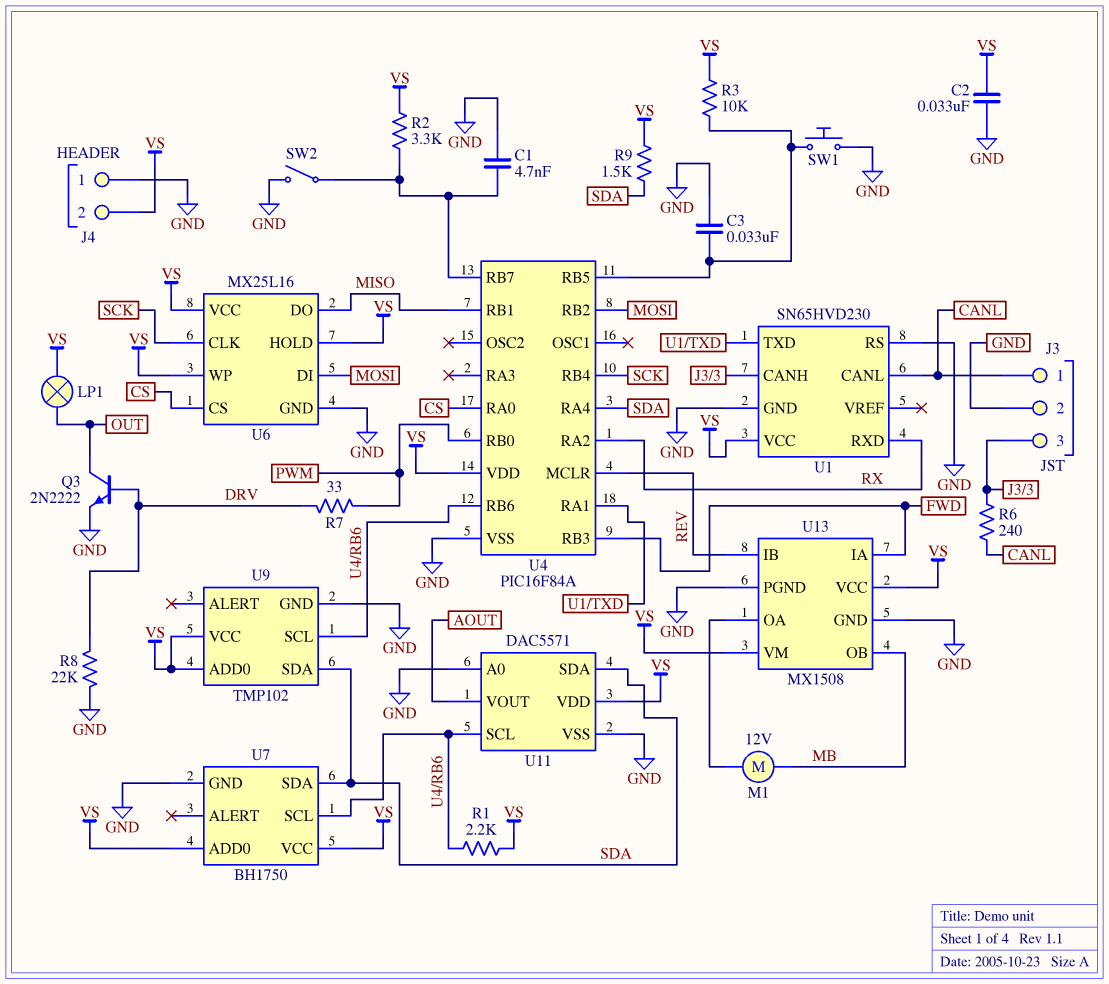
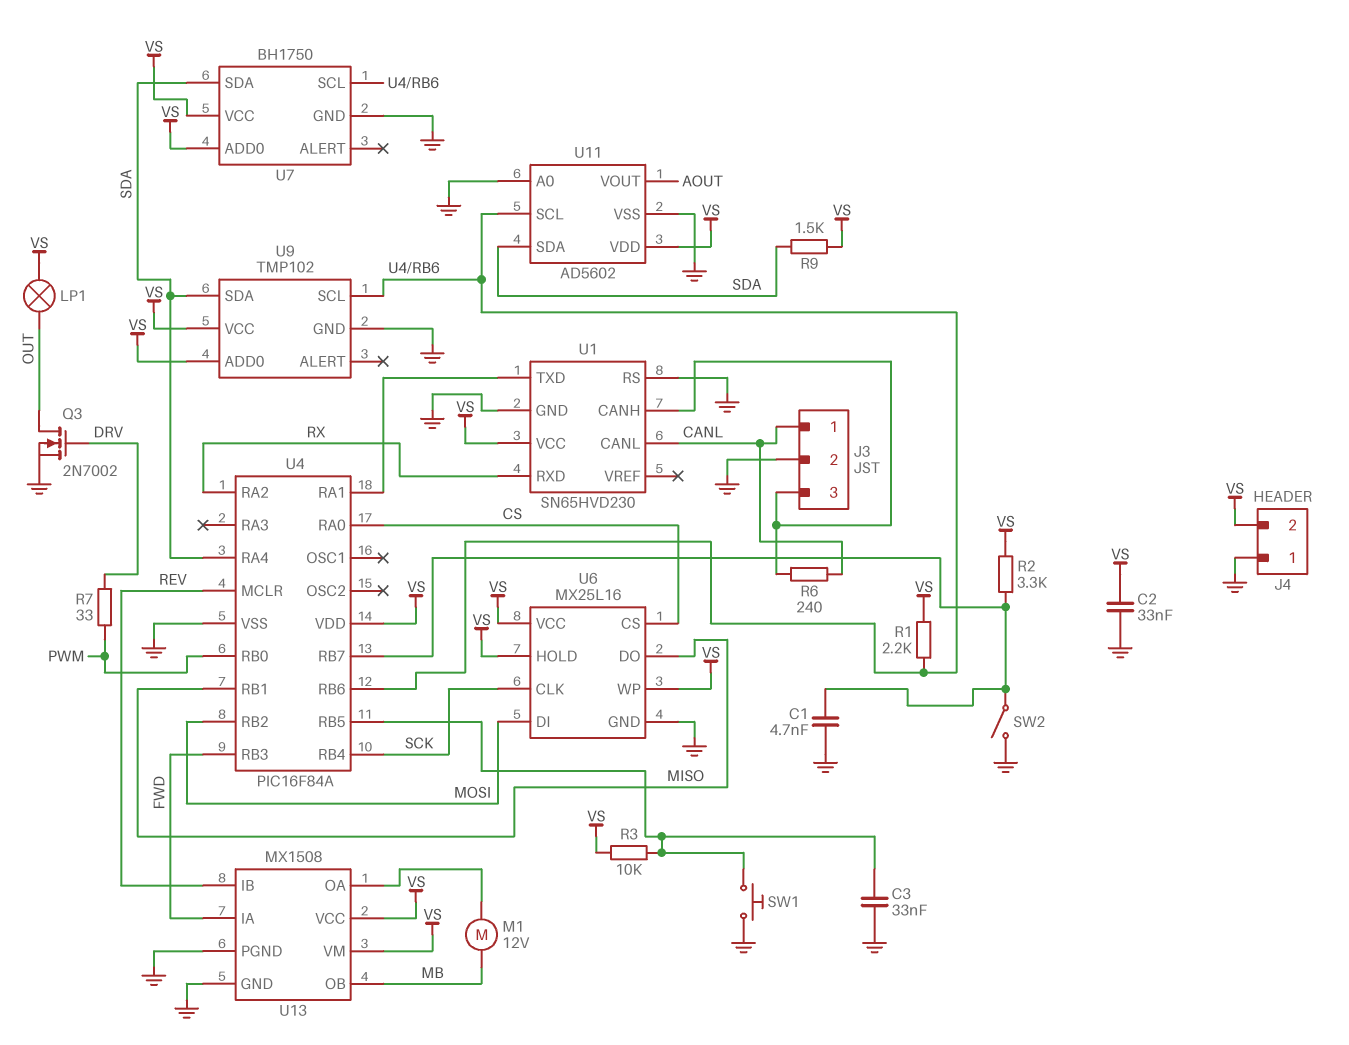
Q3: NPN 2N2222 (B DRV, C OUT, E GND) -> NMOS 2N7002 (G DRV, D OUT, S GND)
R8: 22k (DRV, GND) -> none
U11: DAC5571 -> AD5602

